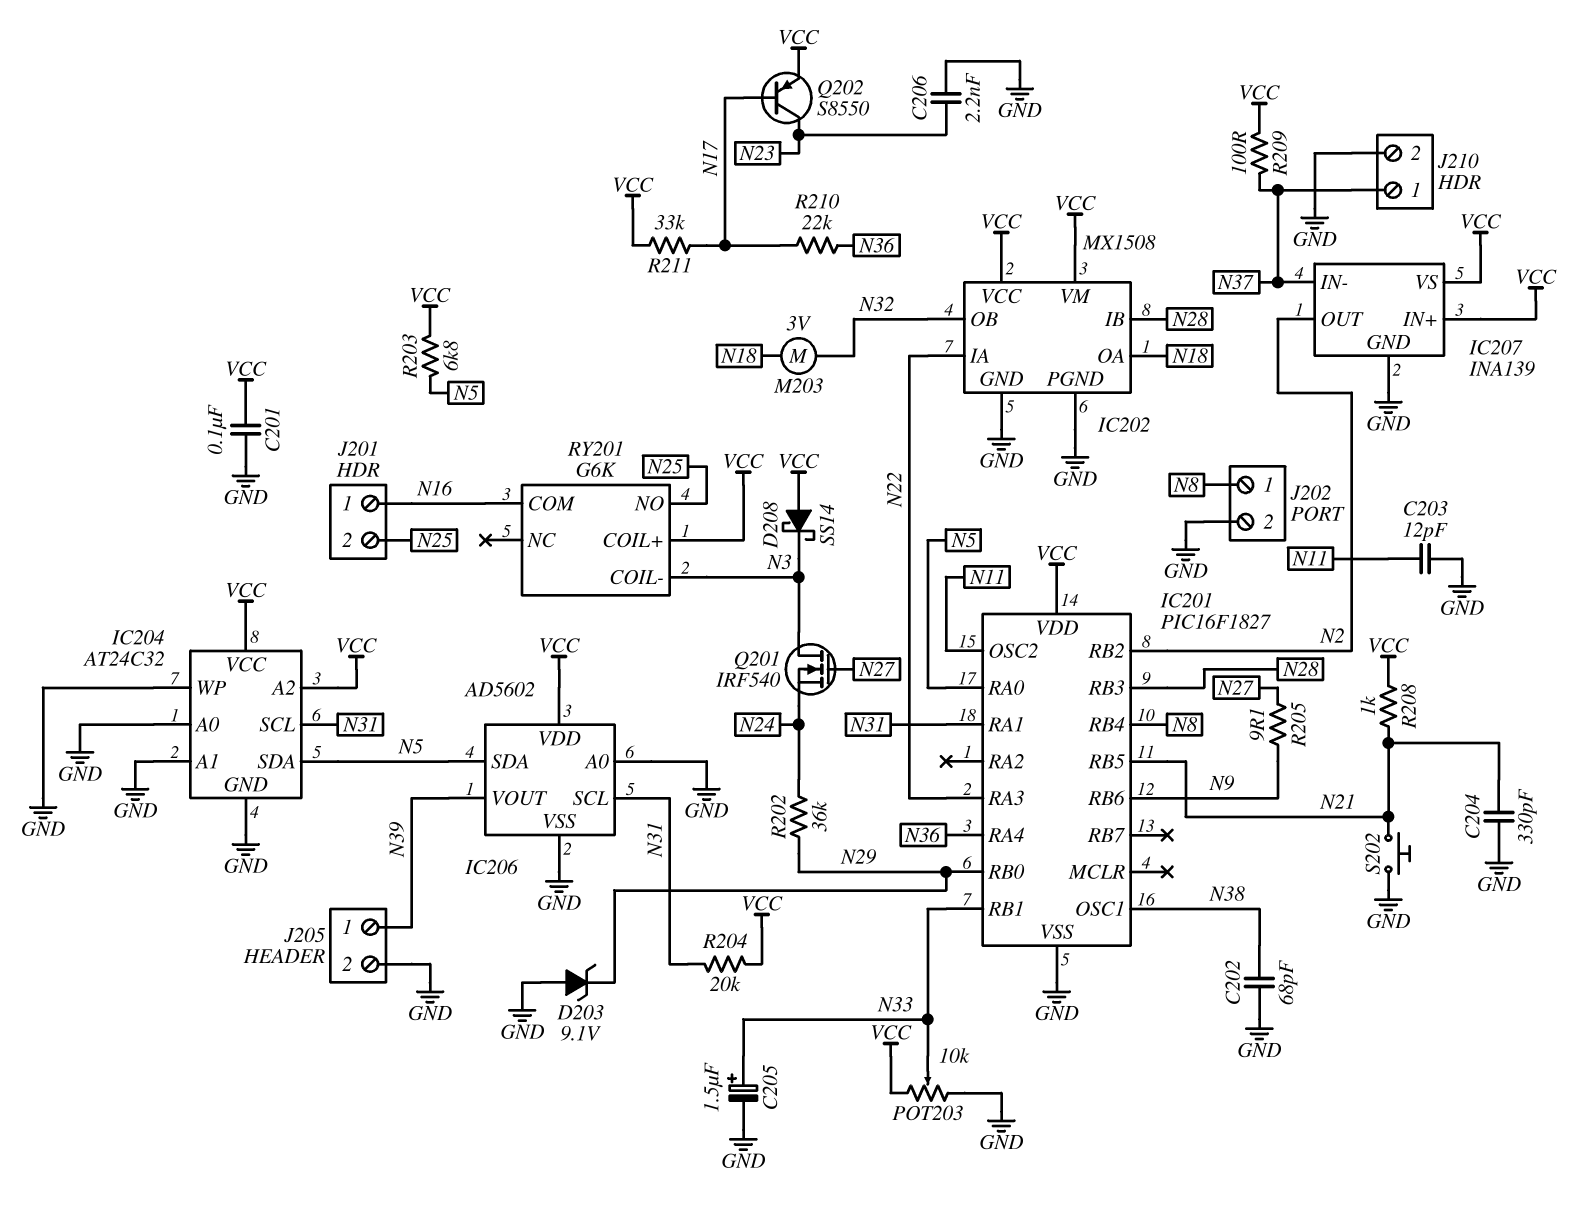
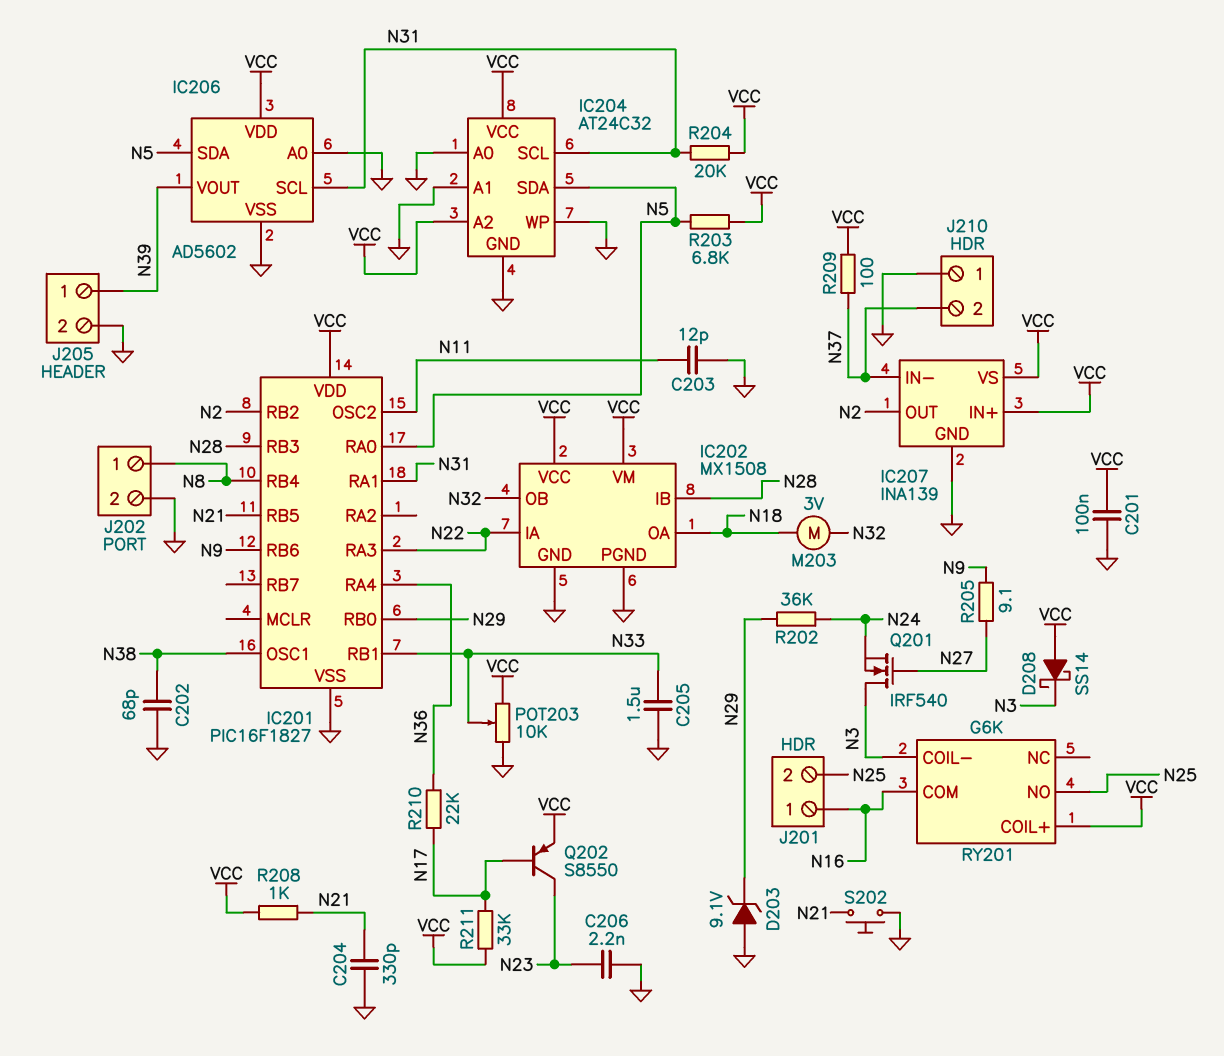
C205: 1.5uF (plus N33, minus GND) -> 1.5uF (GND, N33)
J210 pin 1: N37 -> GND
J210 pin 2: GND -> N37

